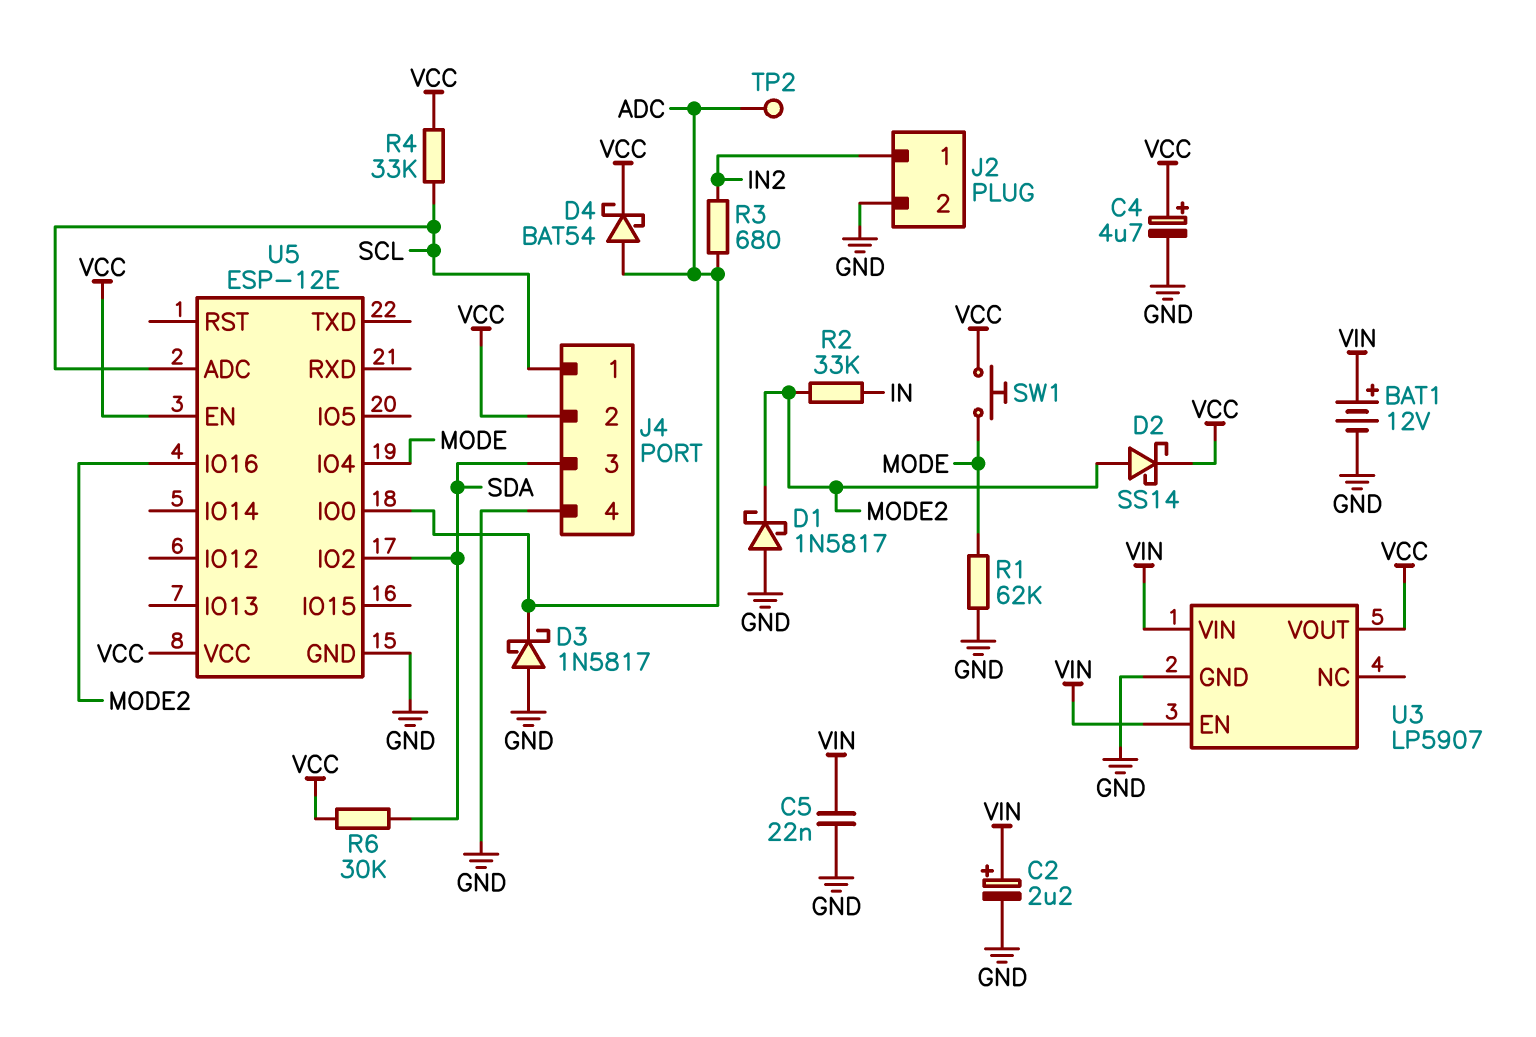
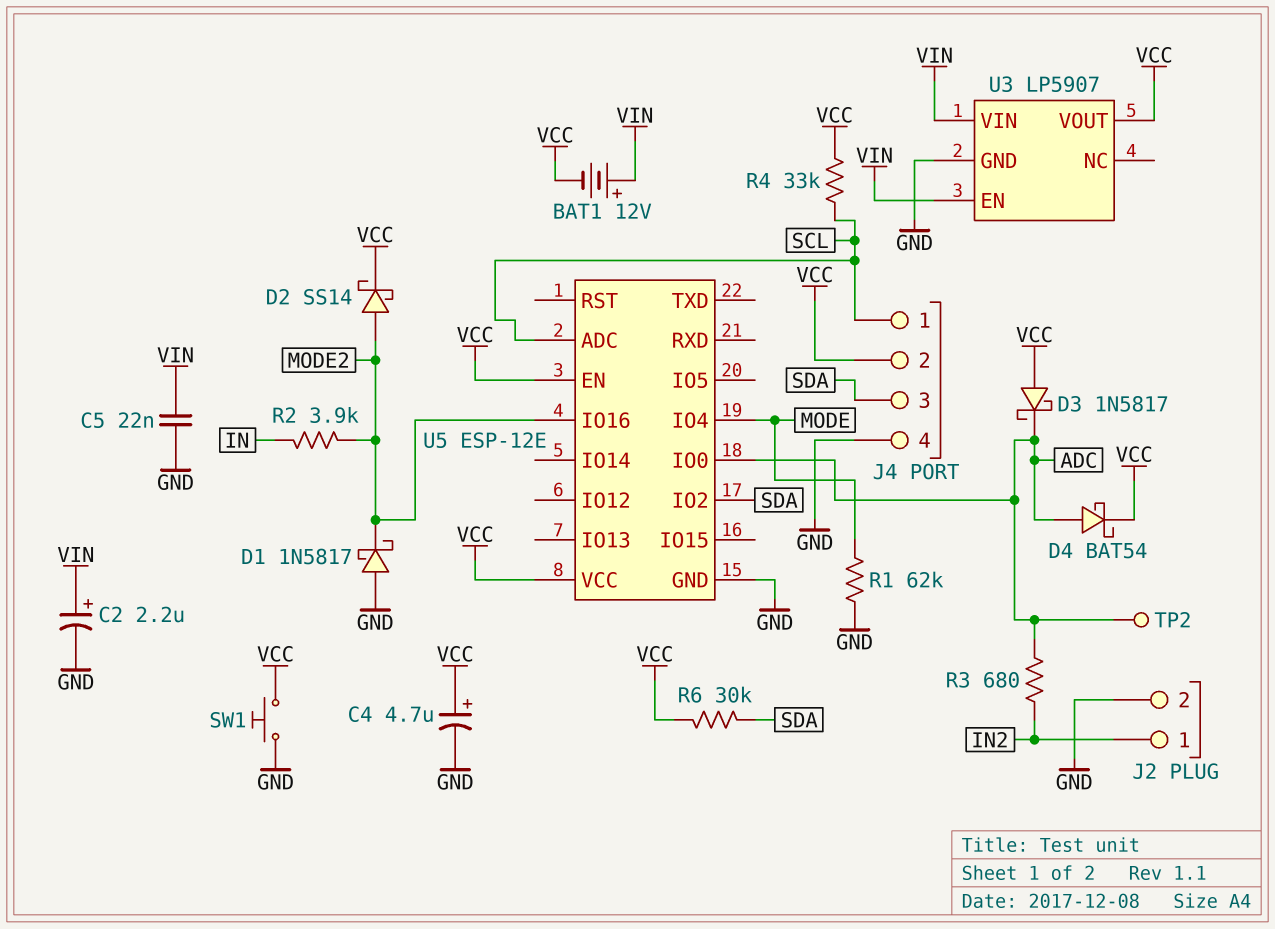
BAT1: 12V (plus VIN, minus GND) -> 12V (plus VIN, minus VCC)
D3: schottky 1N5817 (A GND, K ADC) -> schottky 1N5817 (A VCC, K ADC)
R2: 33k (IN, MODE2) -> 3.9k (IN, MODE2)
SW1: button (MODE, VCC) -> button (GND, VCC)

